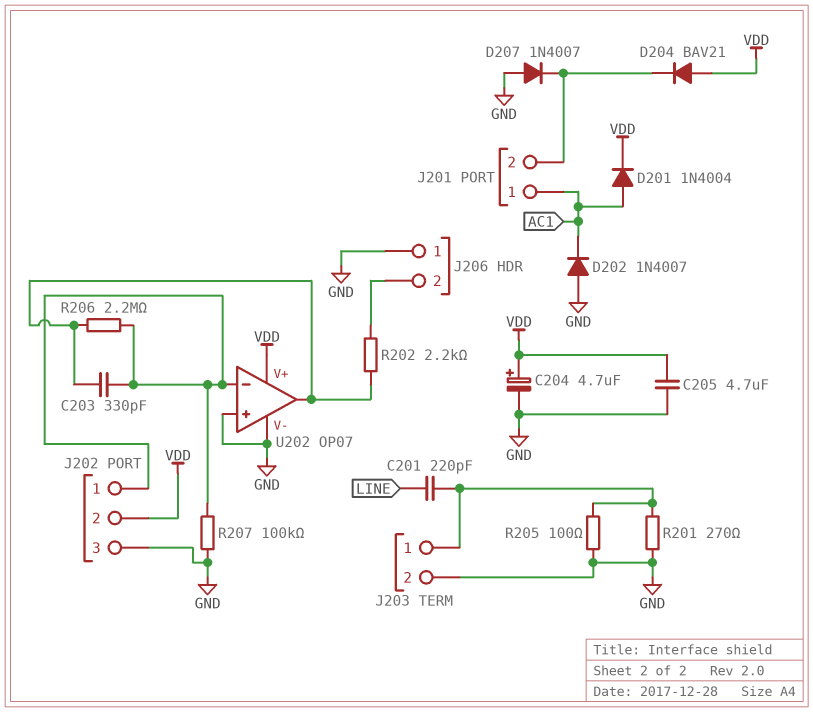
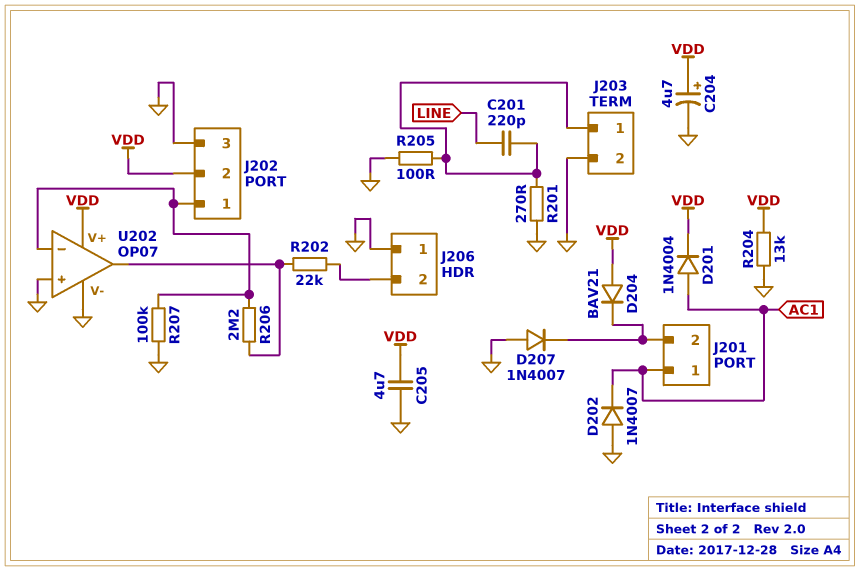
C203: 330pF (J202/1, U202/out) -> none
R202: 2.2k (J206/2, U202/out) -> 22k (J206/2, U202/out)
R204: none -> 13k (GND, VDD)

